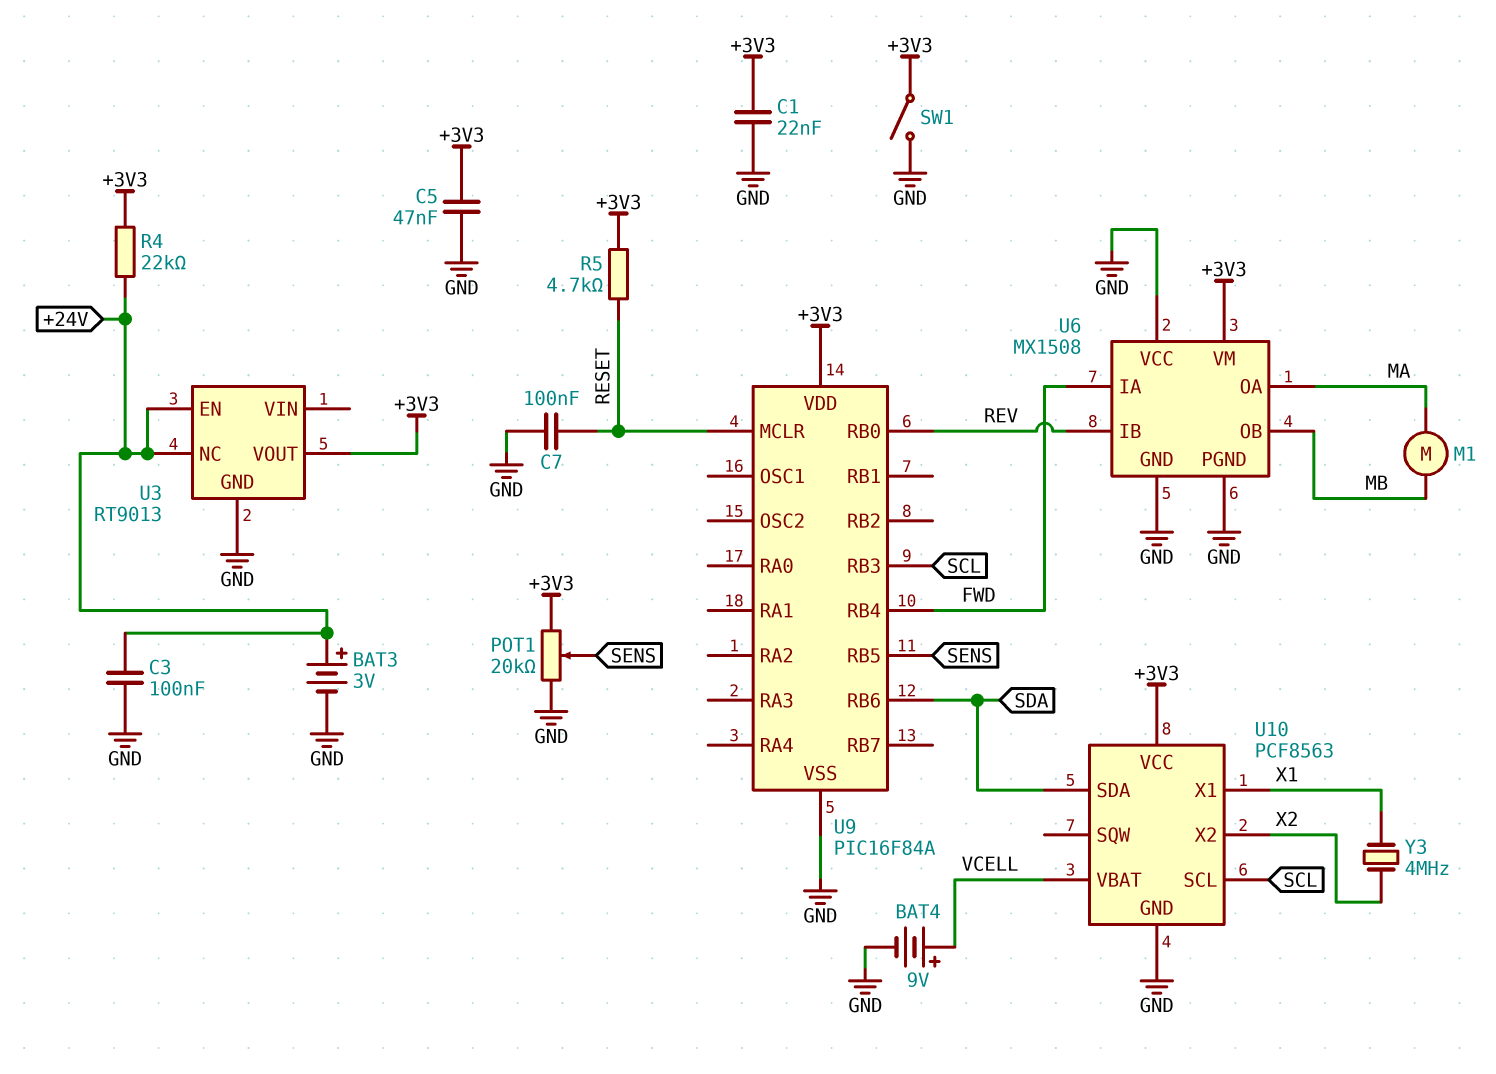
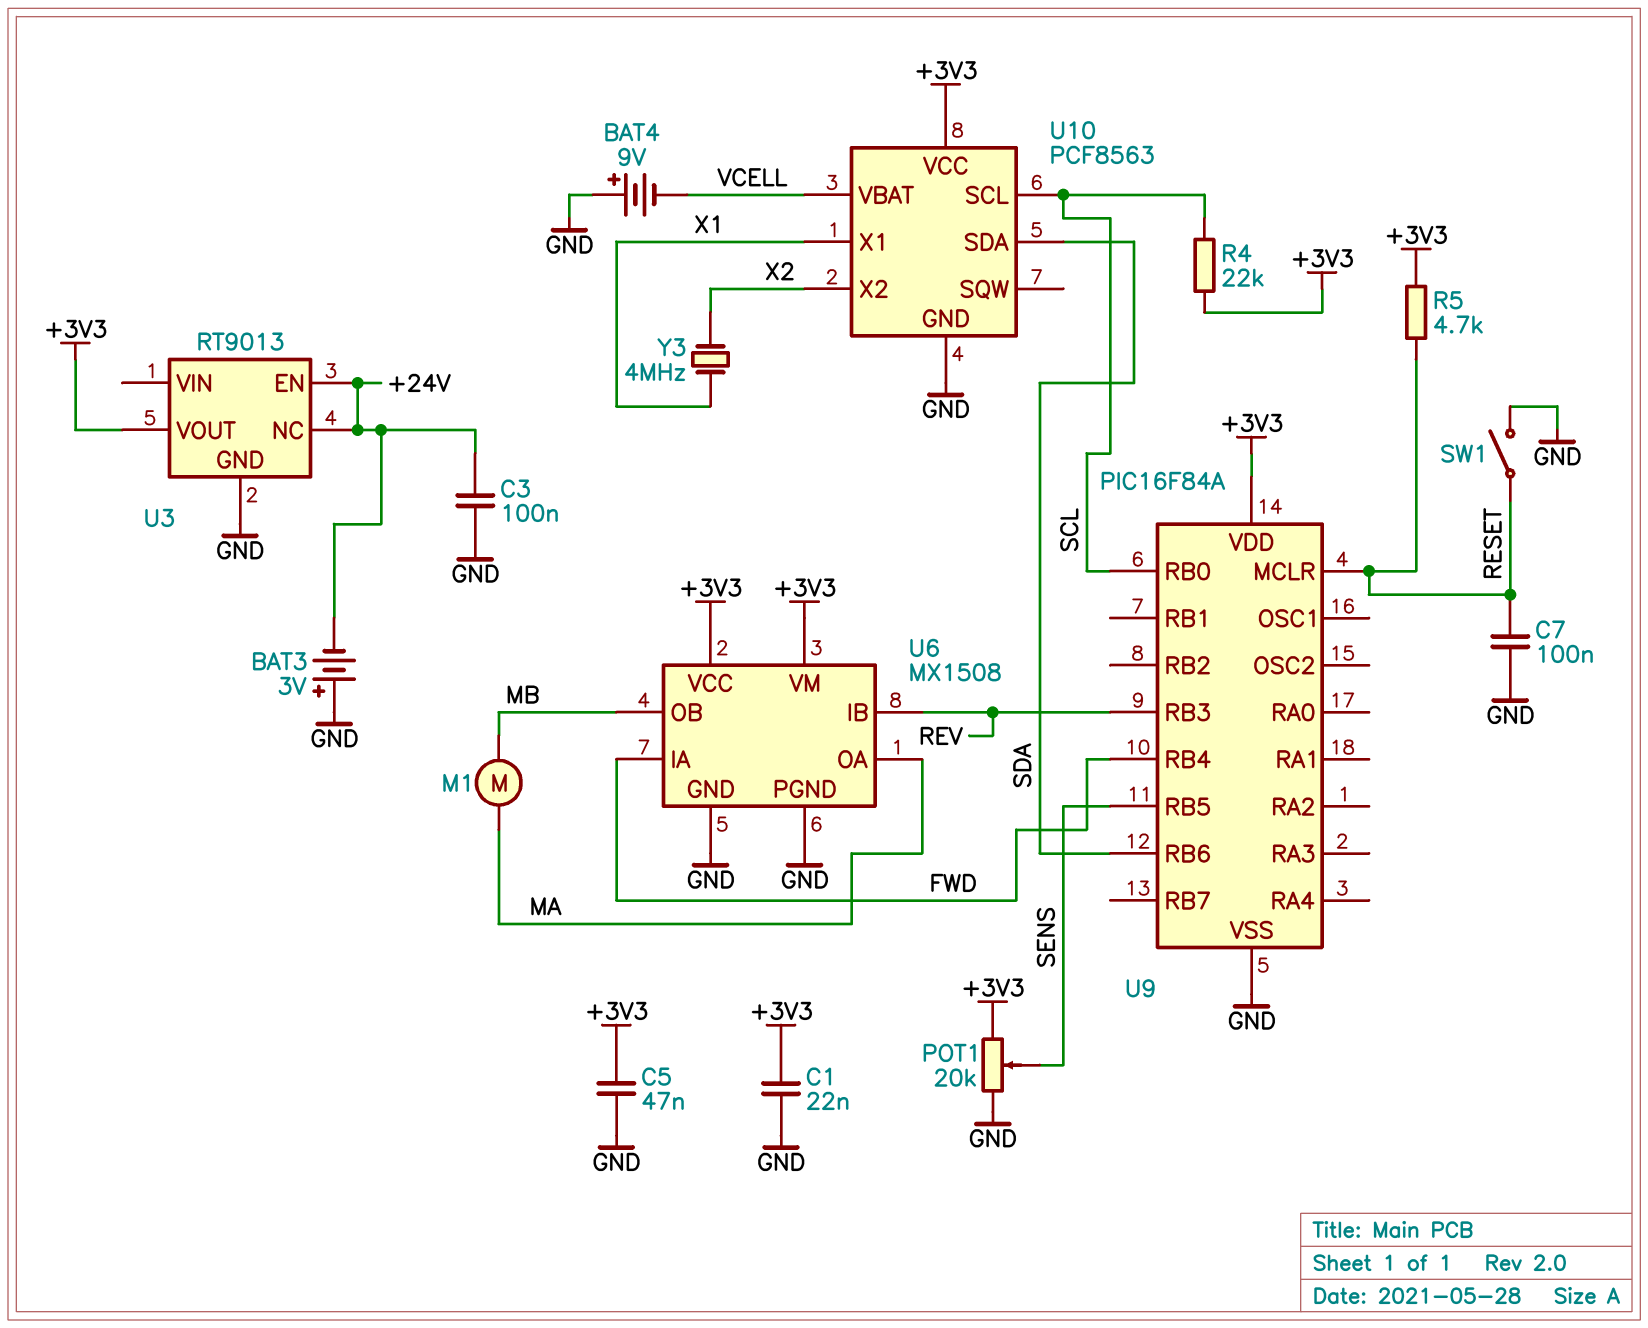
BAT3: 3V (plus +24V, minus GND) -> 3V (plus GND, minus +24V)
BAT4: 9V (plus VCELL, minus GND) -> 9V (plus GND, minus VCELL)
R4: 22k (+3V3, +24V) -> 22k (+3V3, SCL)
SW1: switch (+3V3, GND) -> switch (GND, RESET)
U6 pin VCC: GND -> +3V3
U9 pin RB0: REV -> SCL
U9 pin RB3: SCL -> REV

